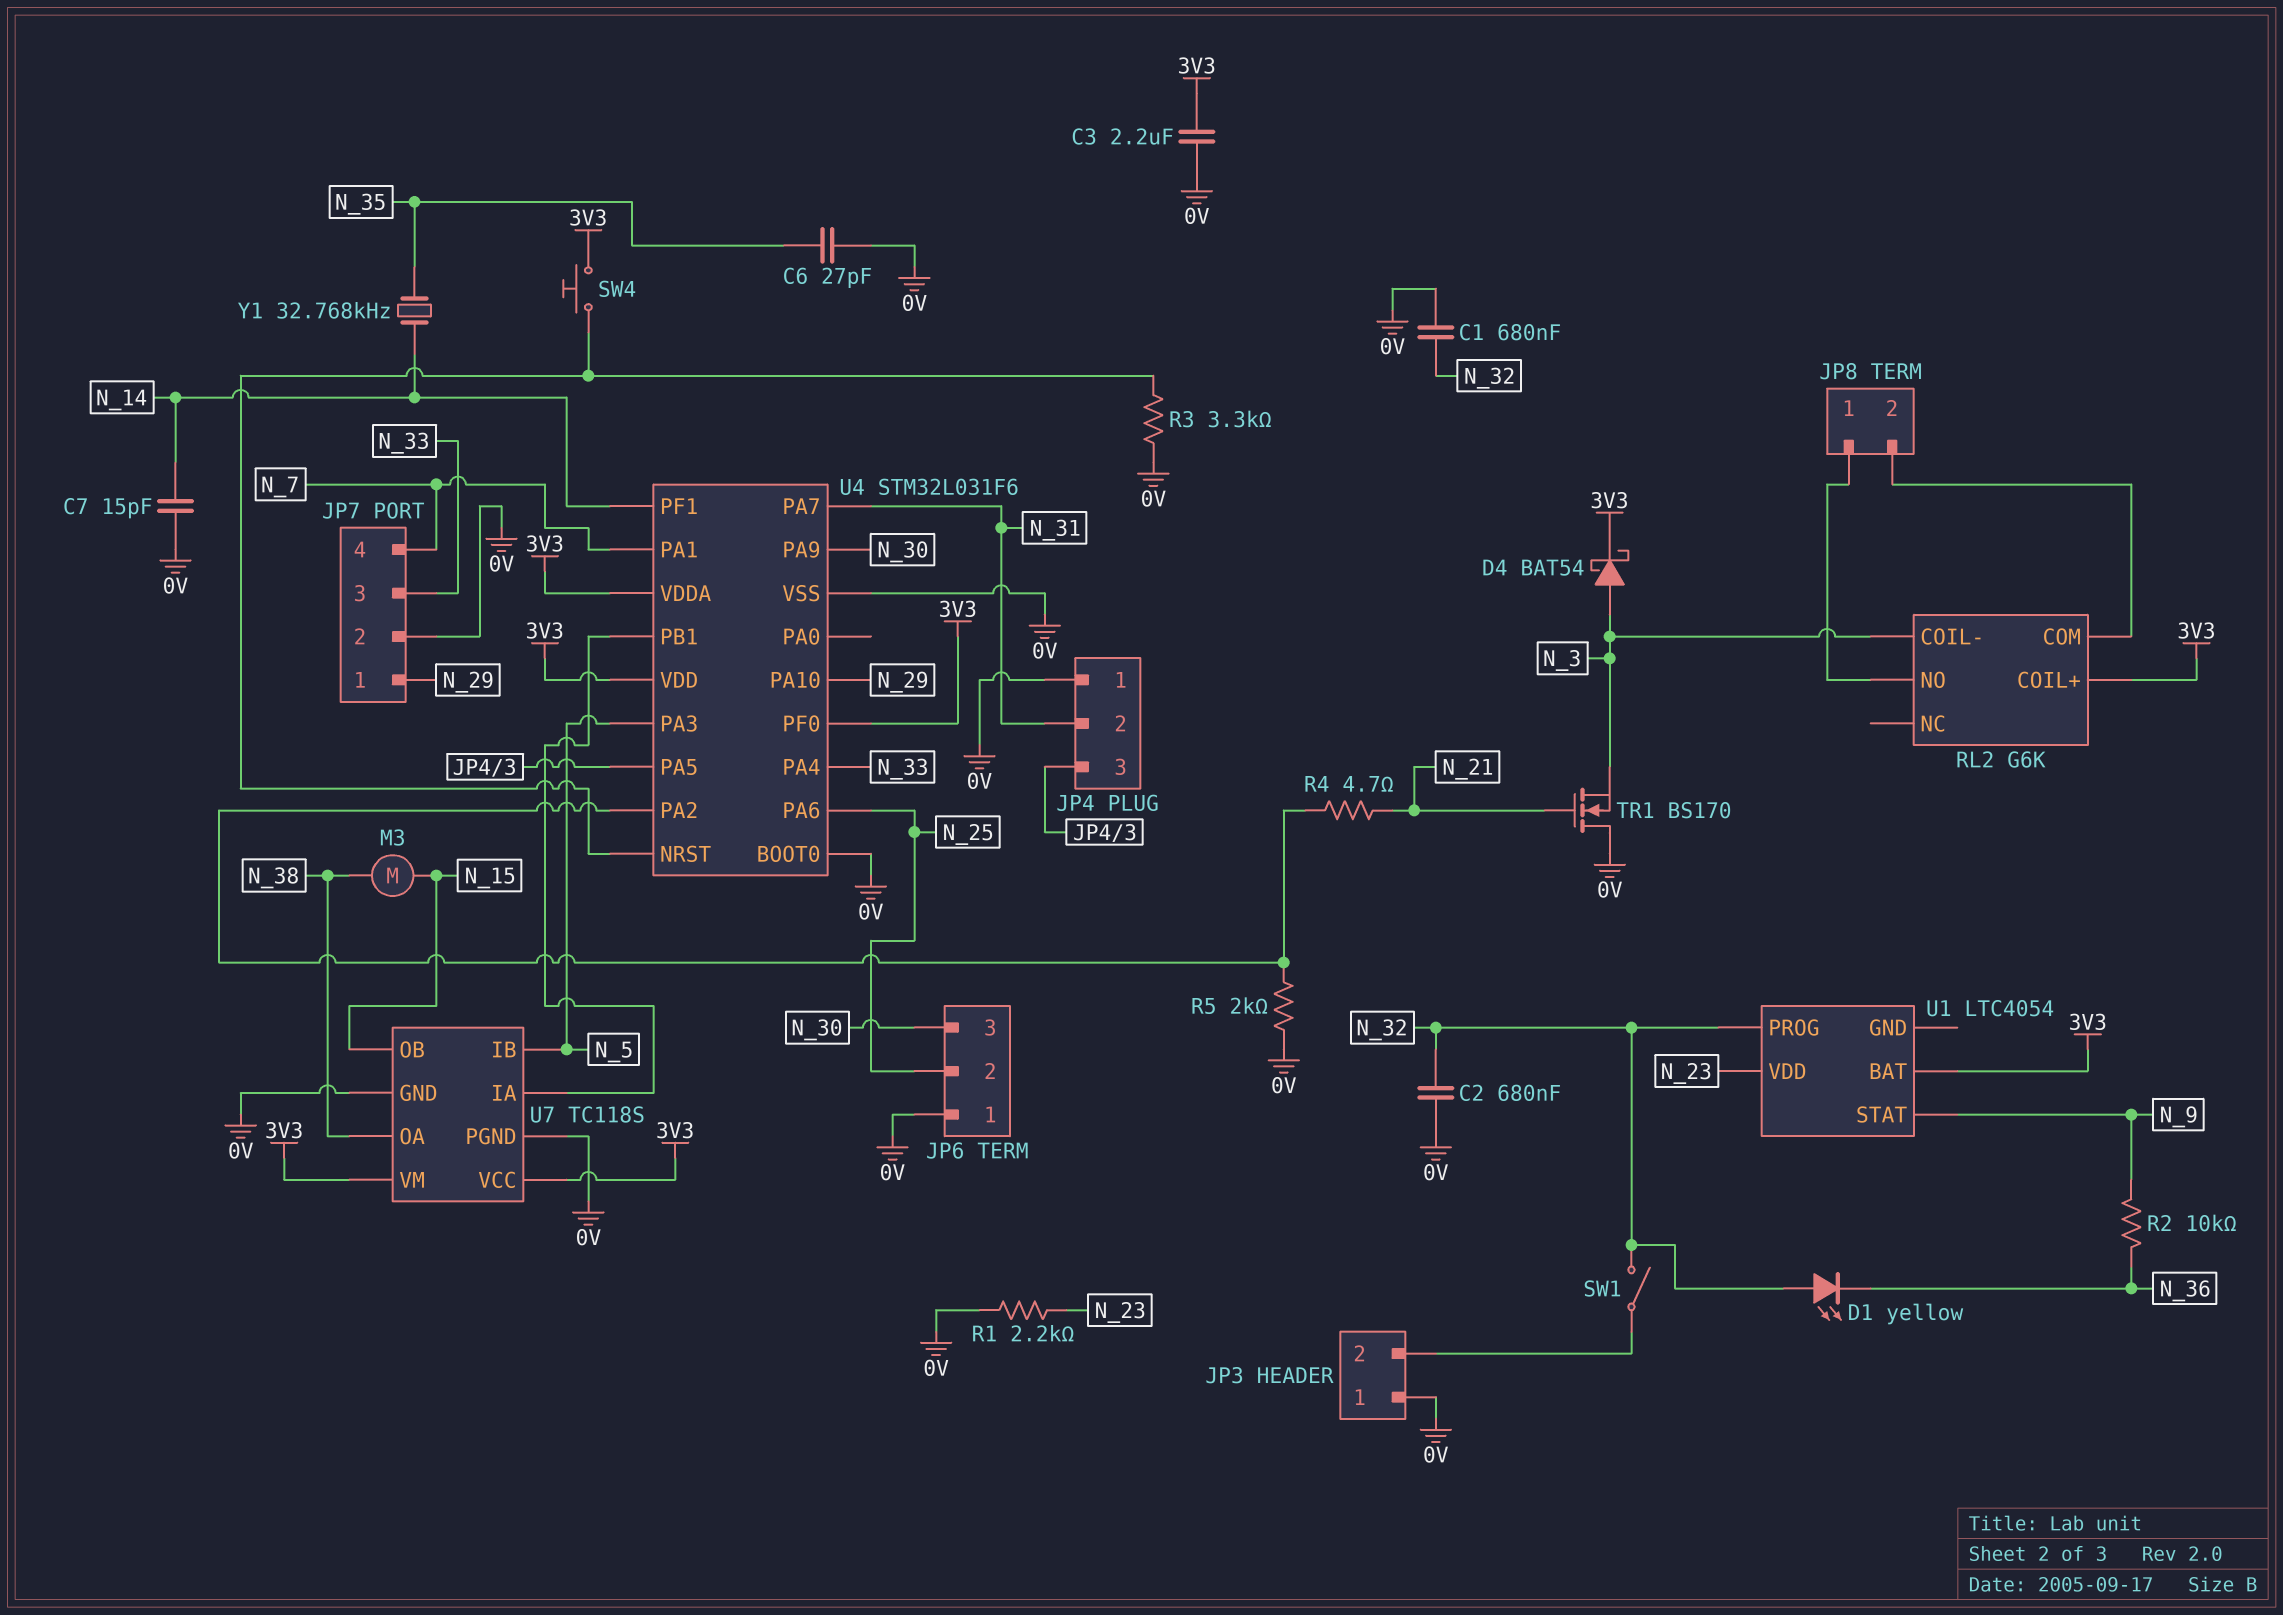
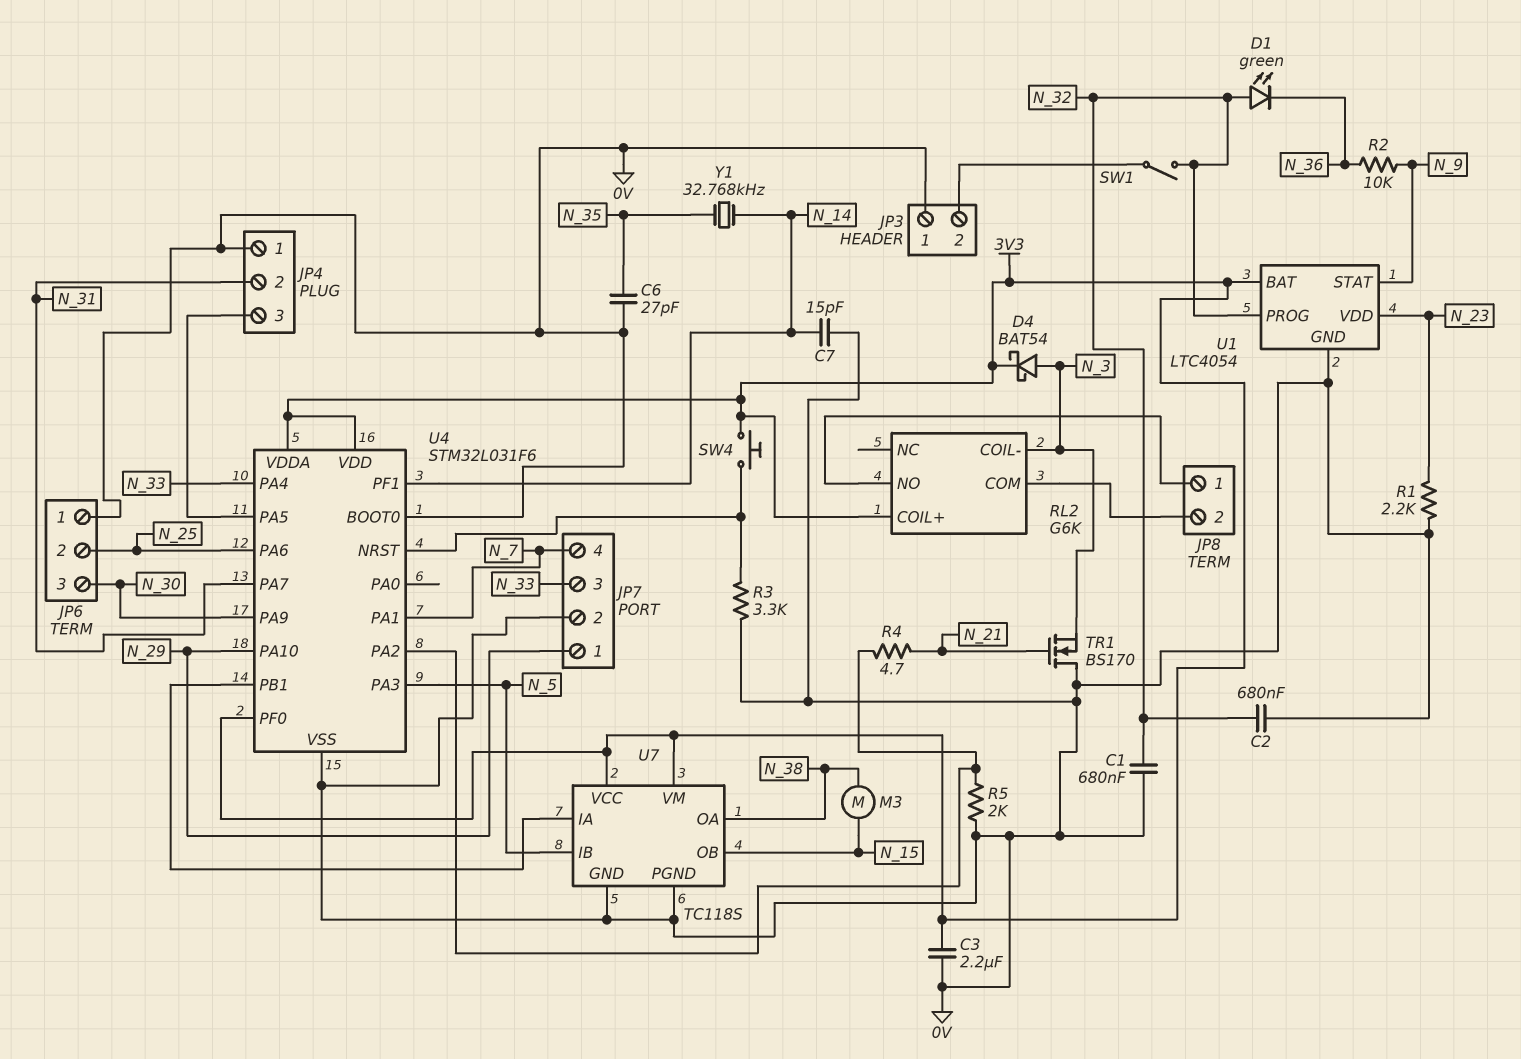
D1: LED yellow (A N_32, K N_36) -> LED green (A N_32, K N_36)
U1 pin GND: none -> 0V

